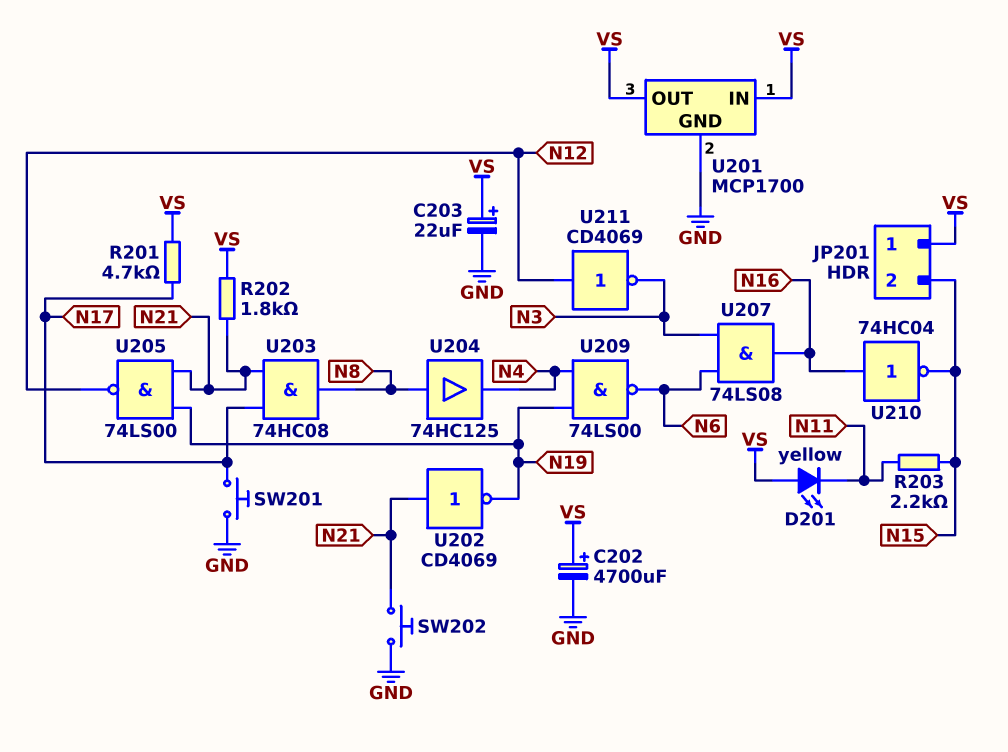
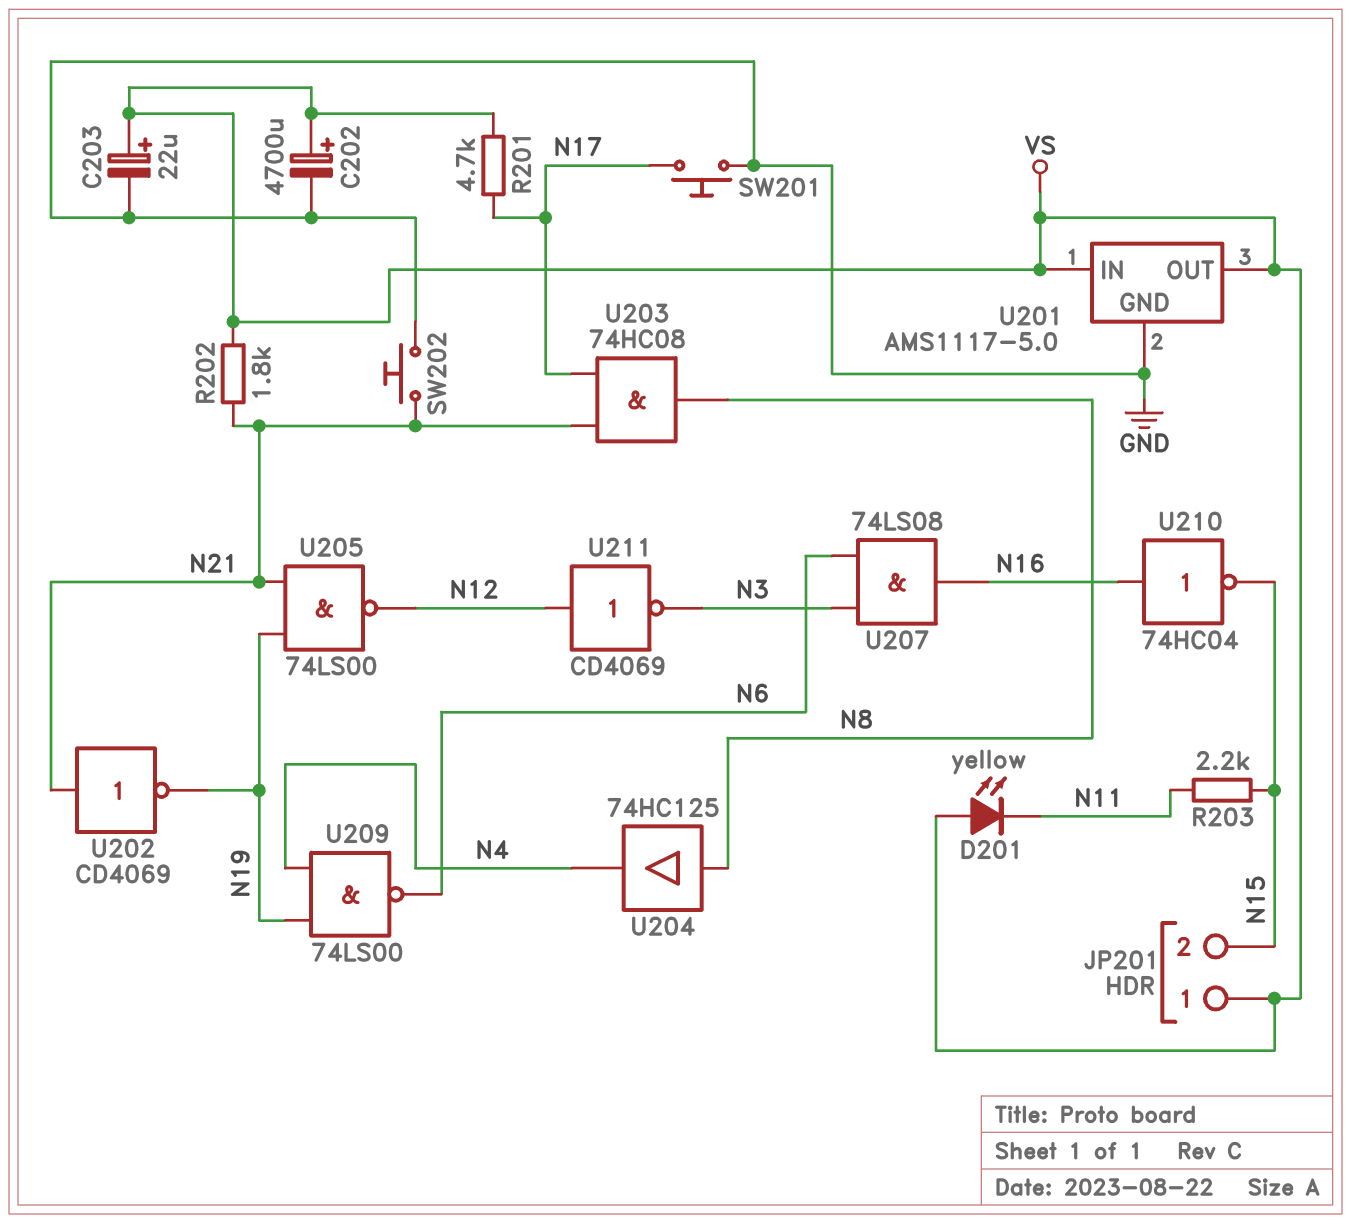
U201: MCP1700 -> AMS1117-5.0

